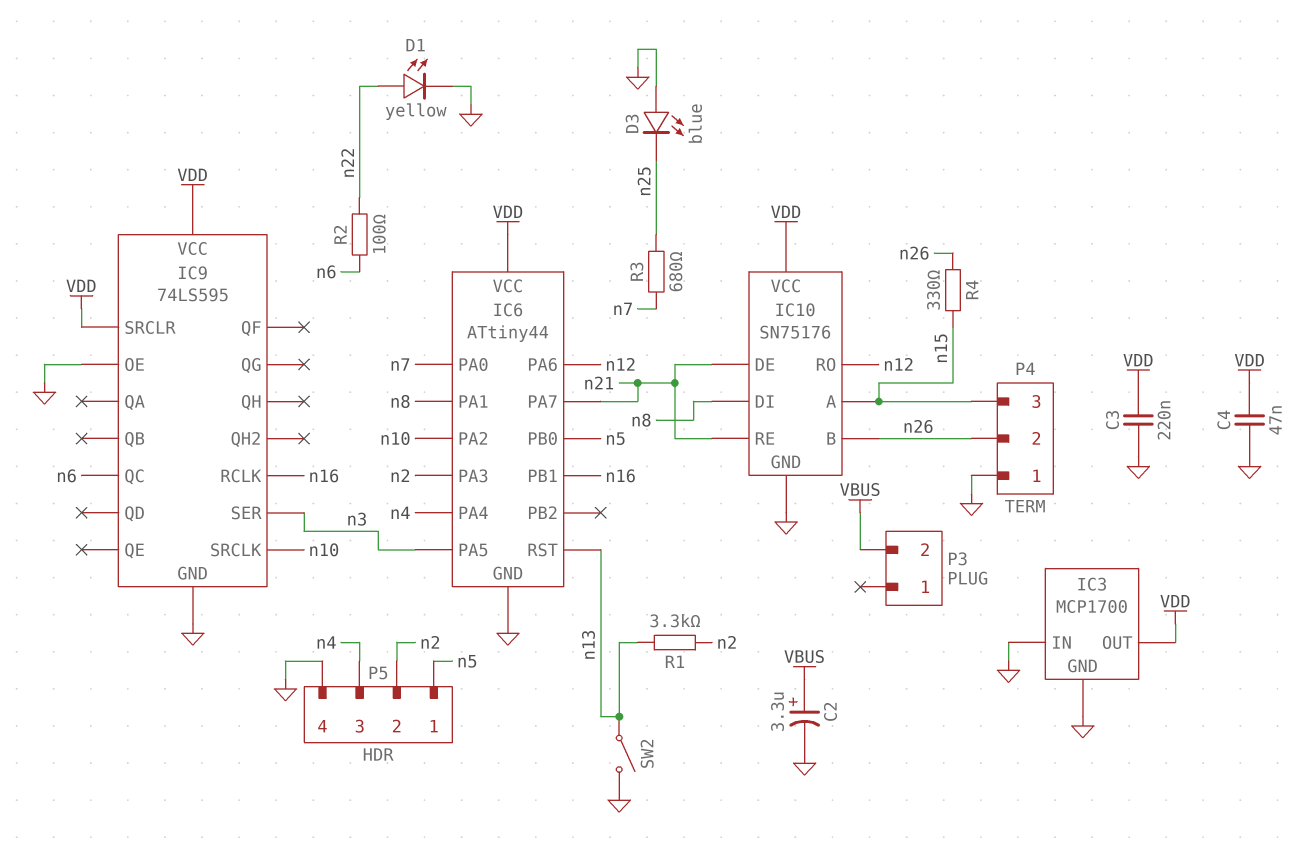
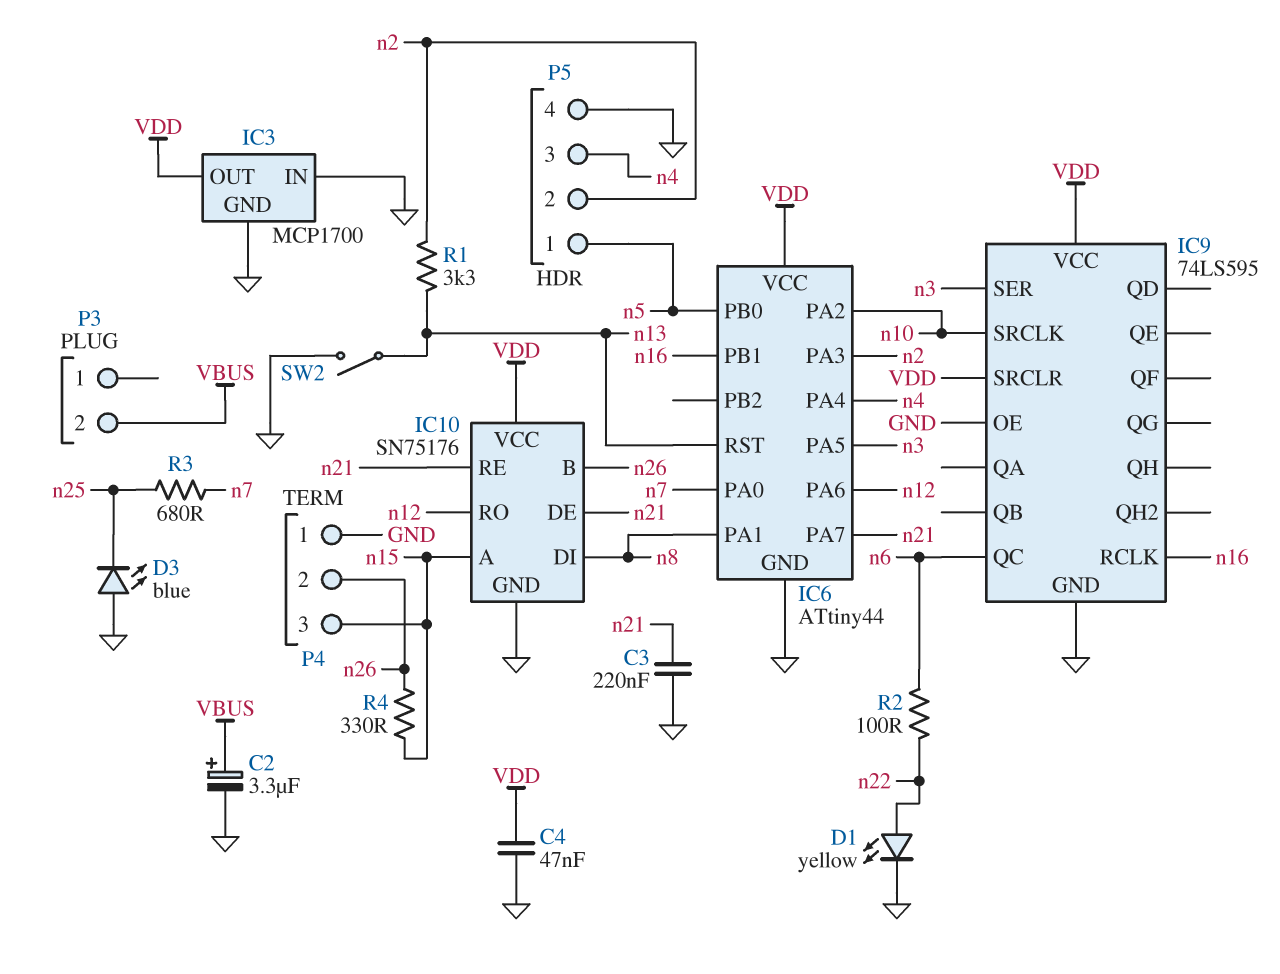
C3: 220nF (GND, VDD) -> 220nF (GND, n21)

